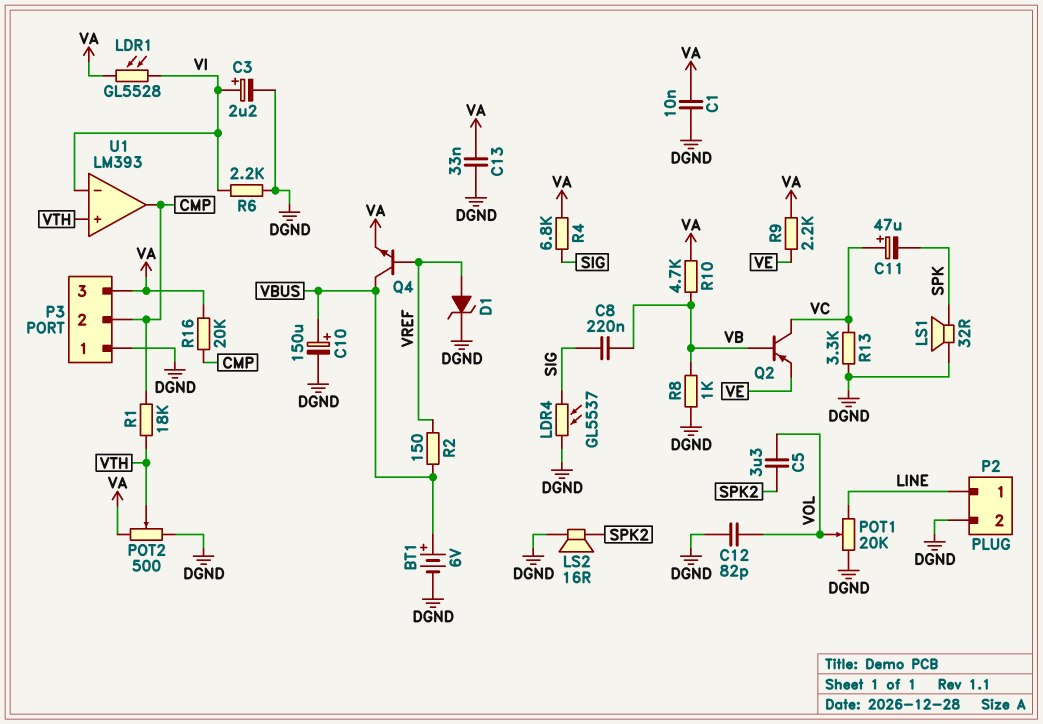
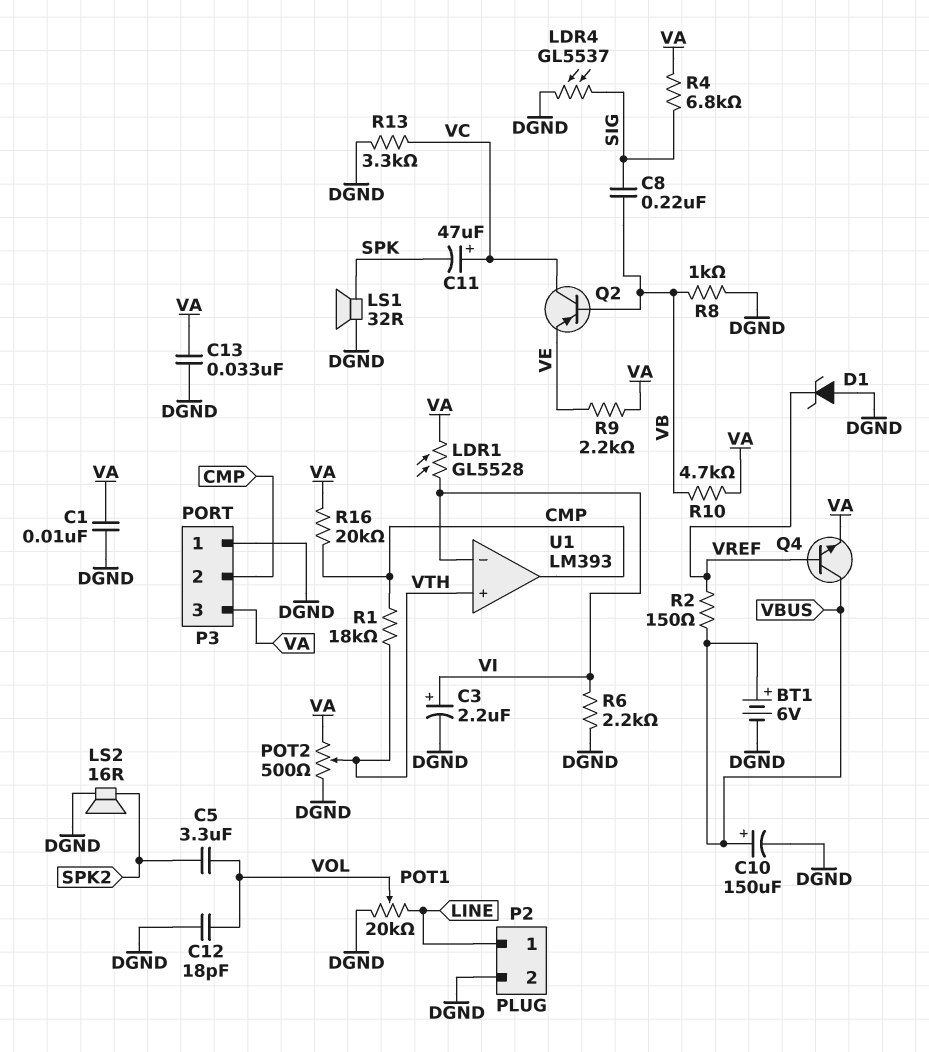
C12: 82pF (DGND, VOL) -> 18pF (DGND, VOL)
D1: zener (A VREF, K DGND) -> zener (A DGND, K VREF)

